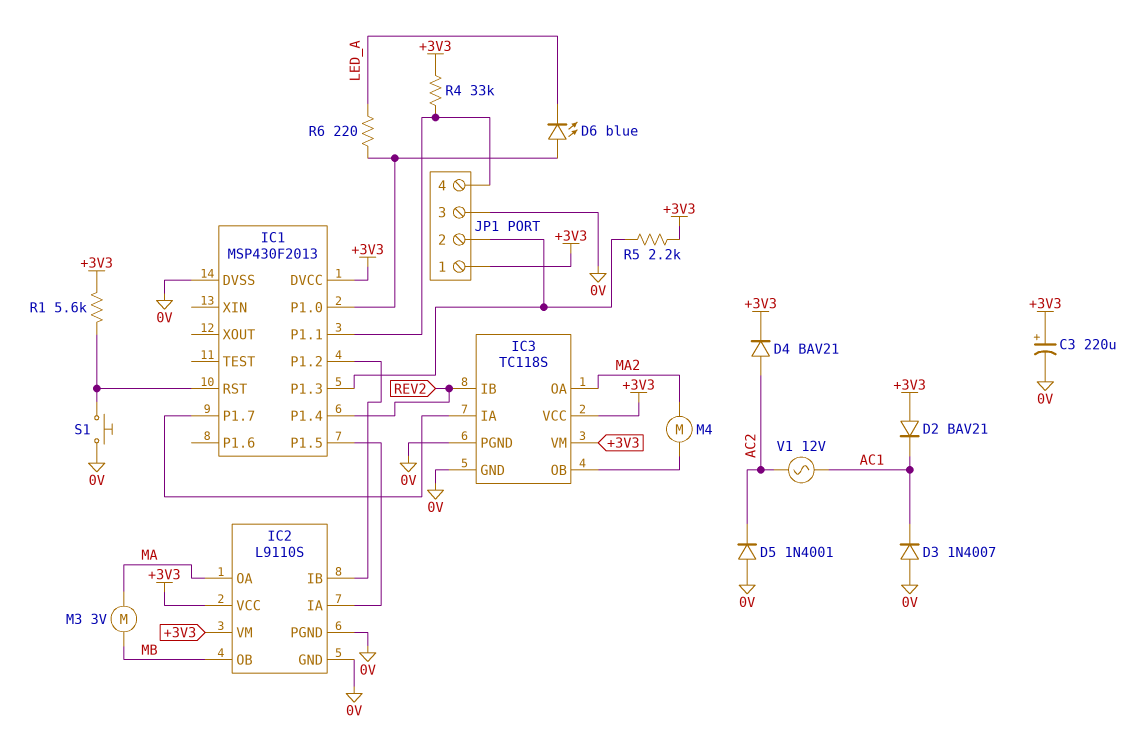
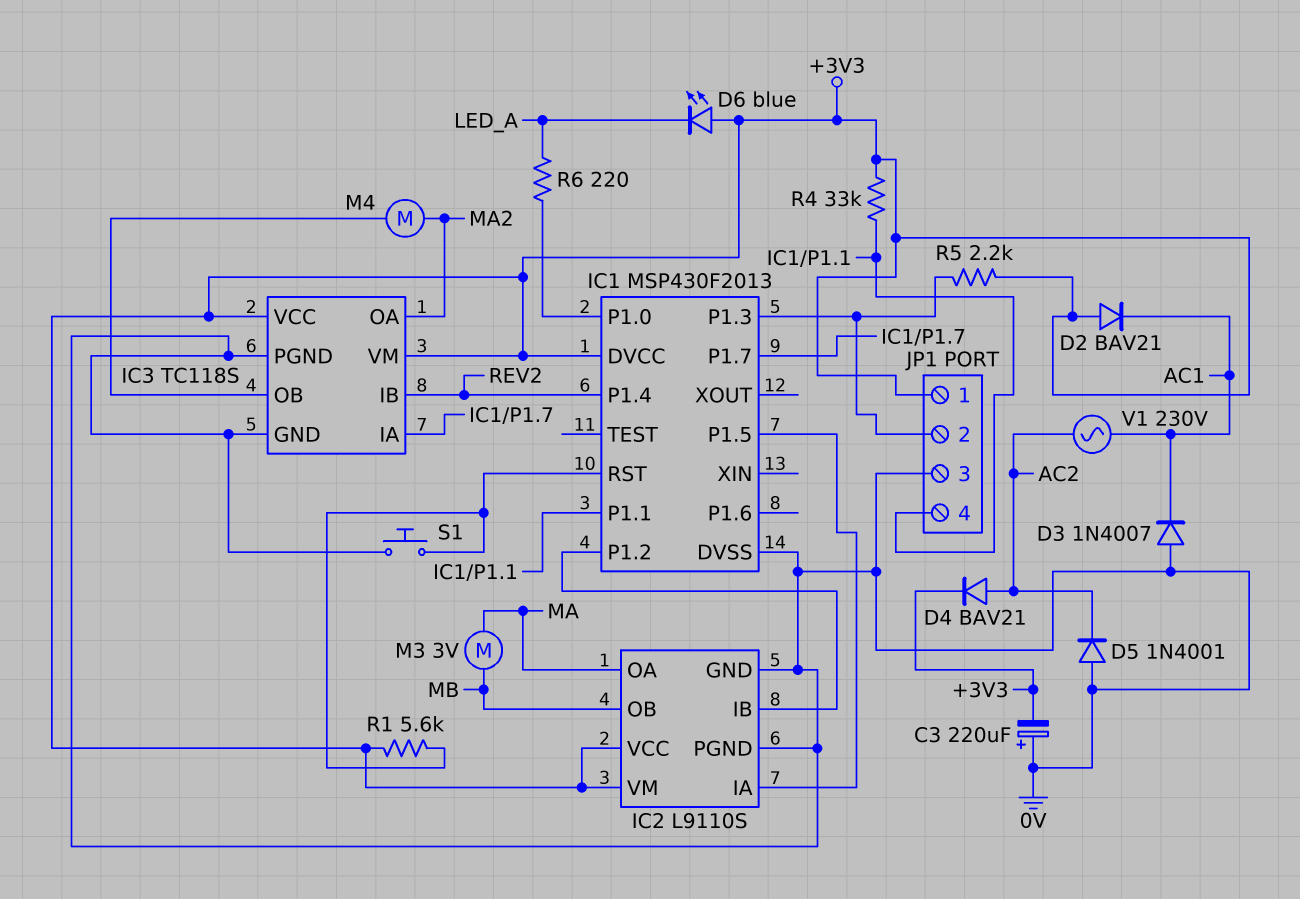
C3: 220uF (plus +3V3, minus 0V) -> 220uF (plus 0V, minus +3V3)
D6: LED blue (A IC1/P1.0, K LED_A) -> LED blue (A +3V3, K LED_A)
V1: AC 12V (AC1, AC2) -> AC 230V (AC1, AC2)

